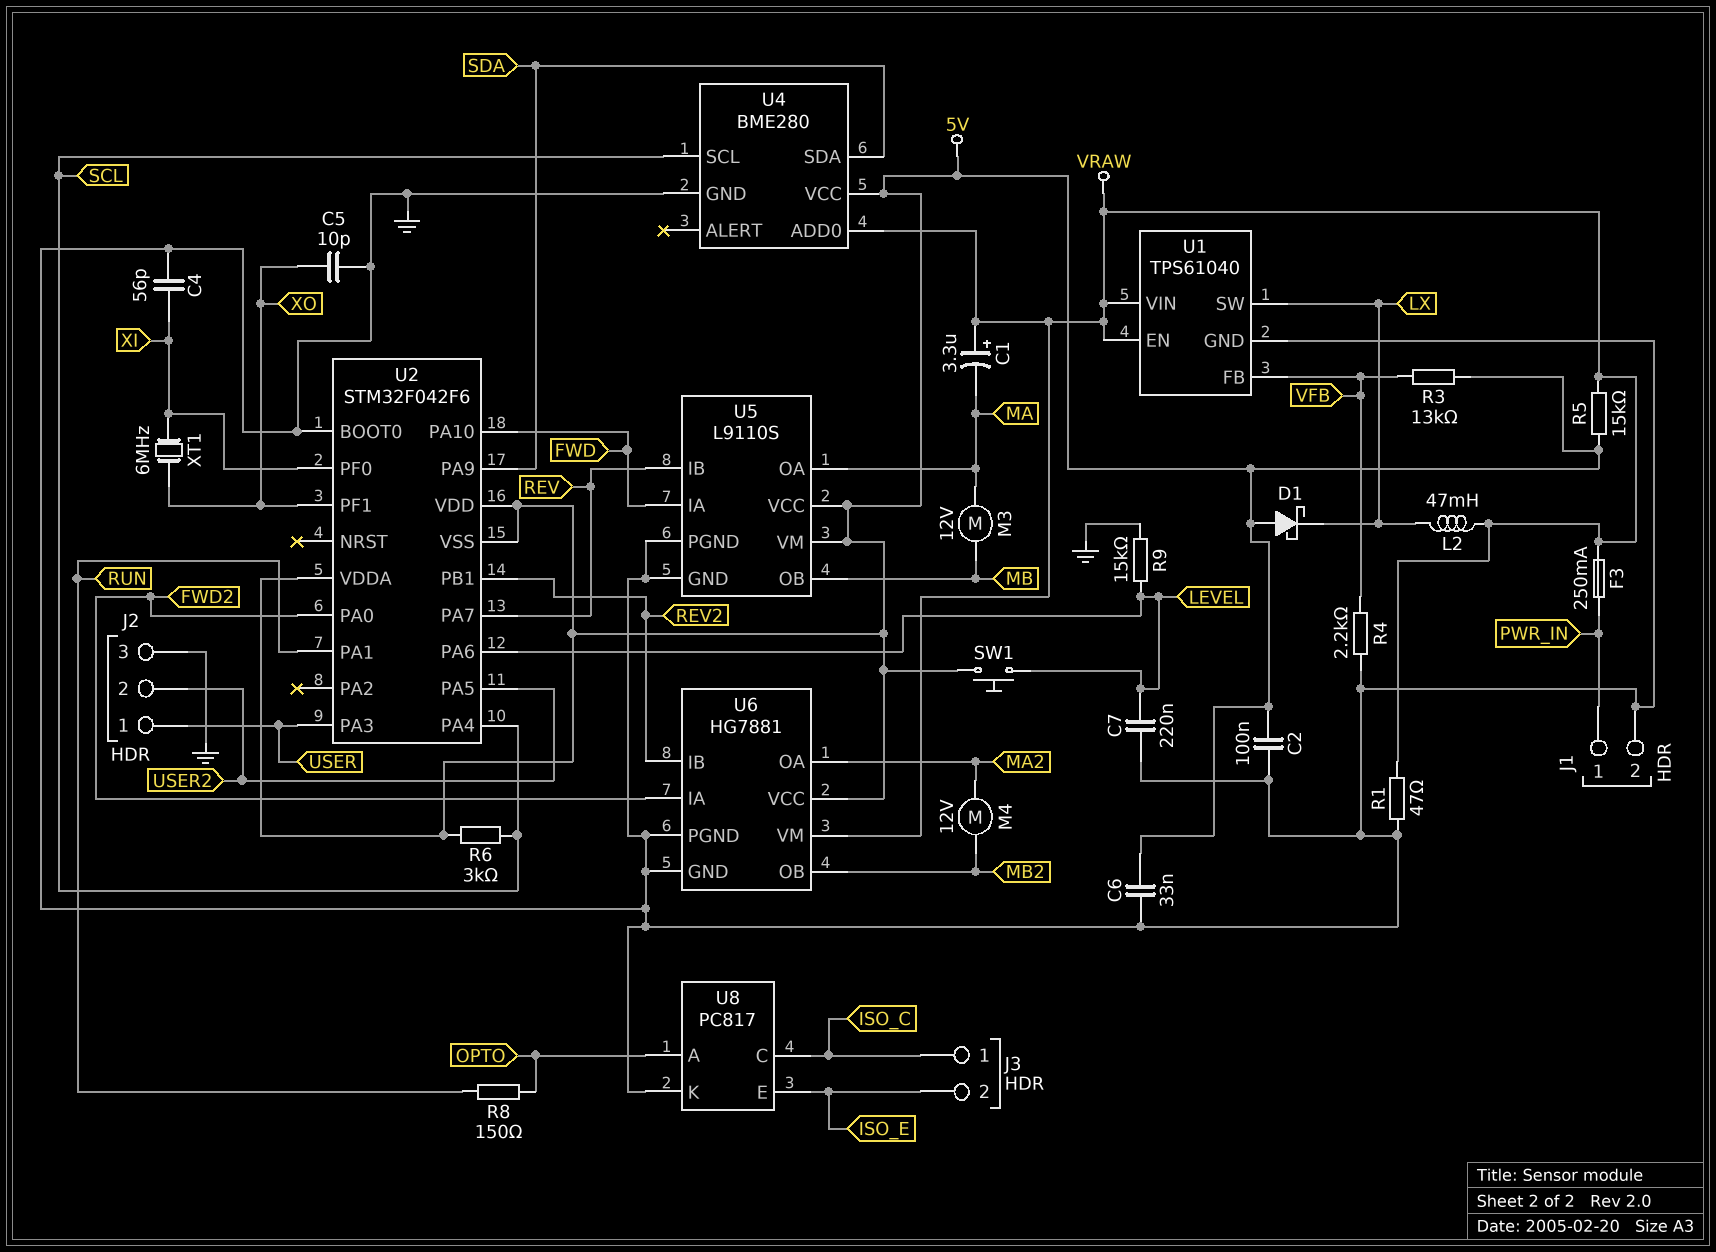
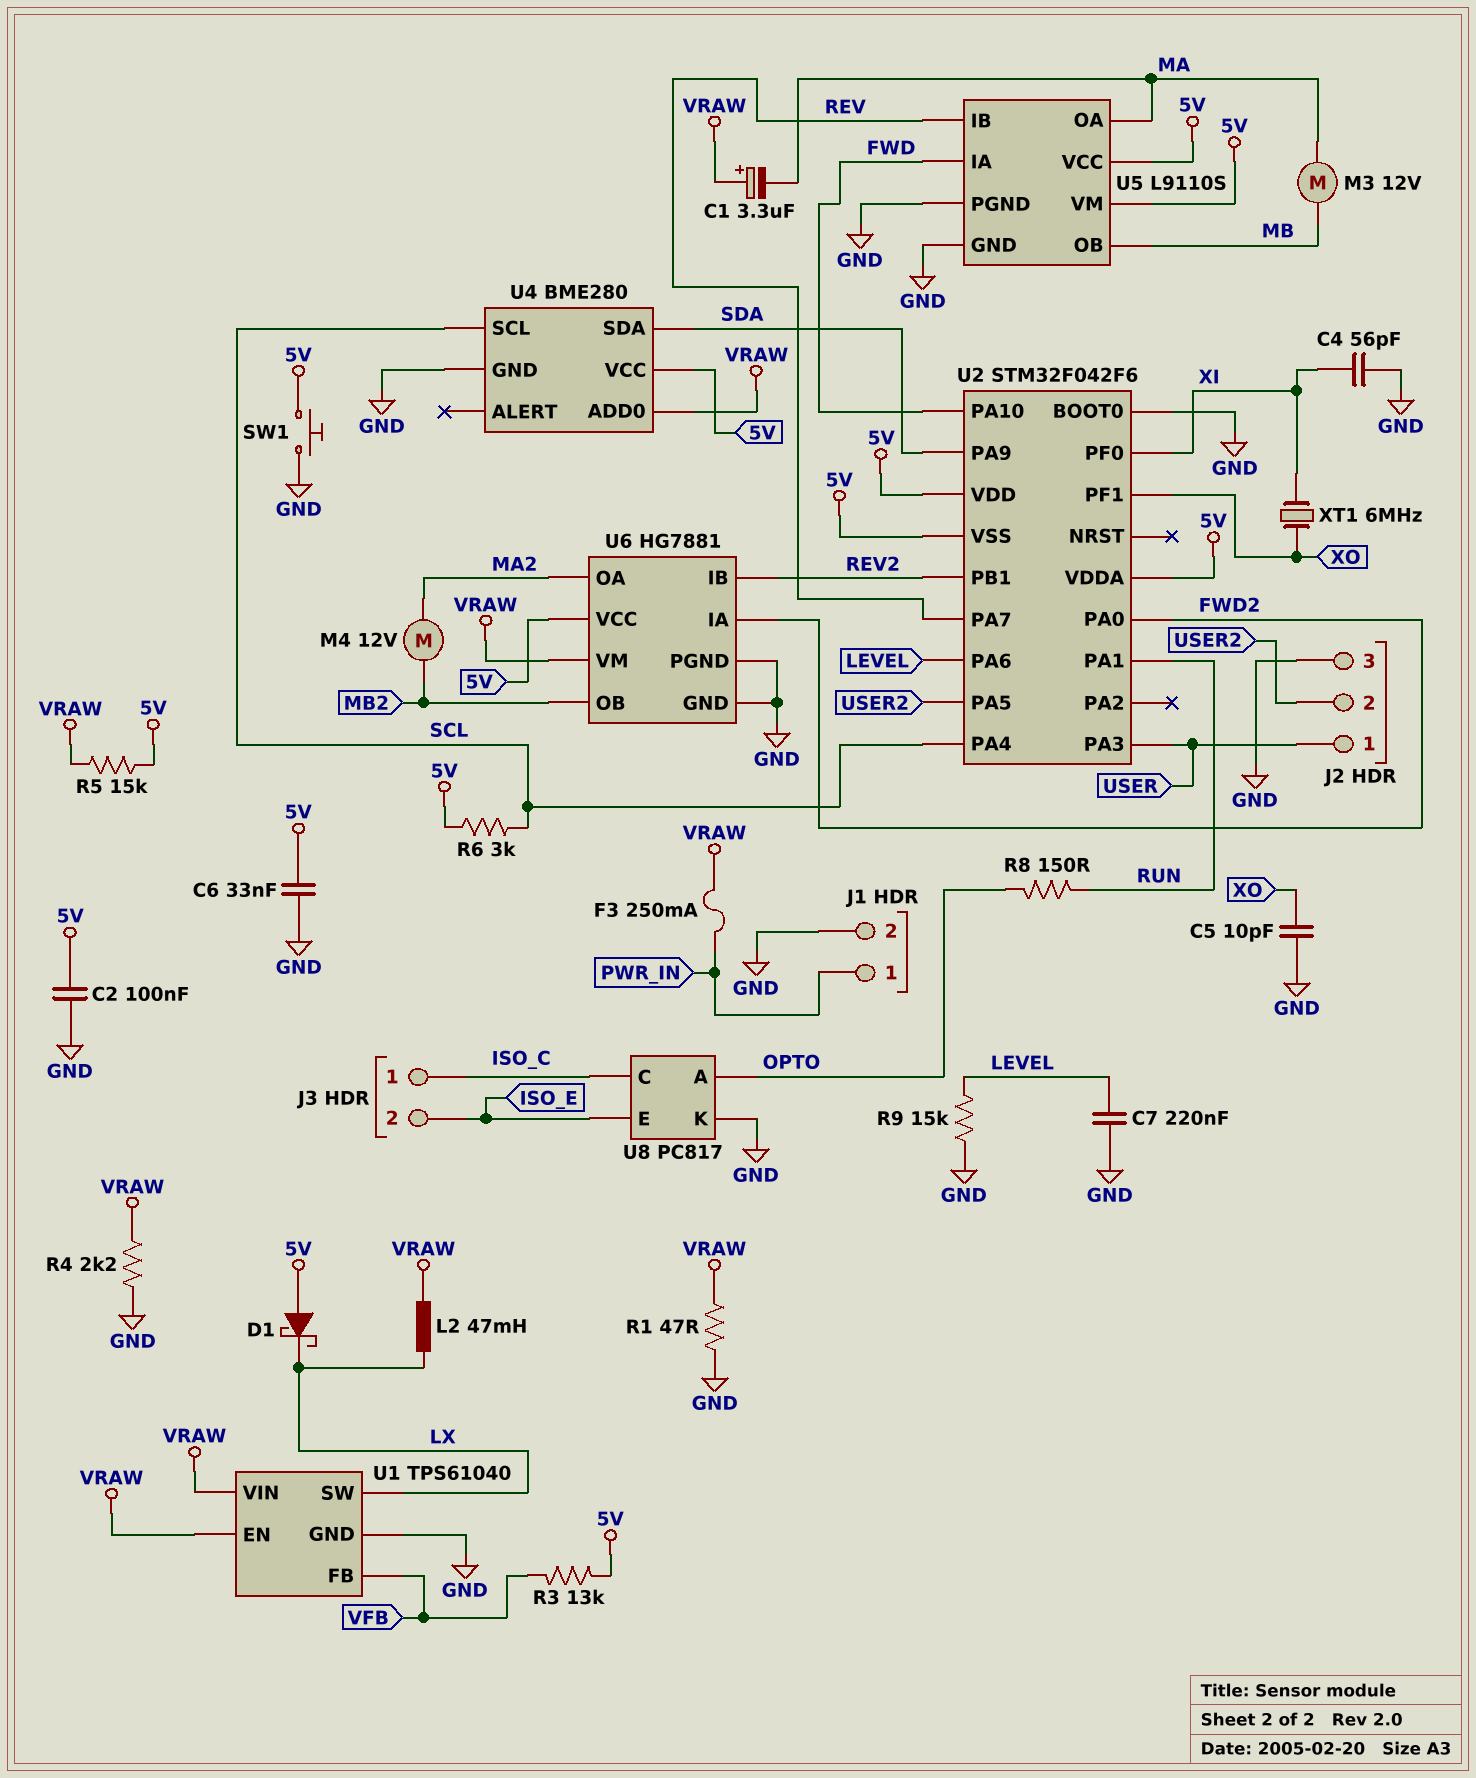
R4: 2.2k (GND, VFB) -> 2.2k (GND, VRAW)
SW1: button (5V, LEVEL) -> button (5V, GND)

